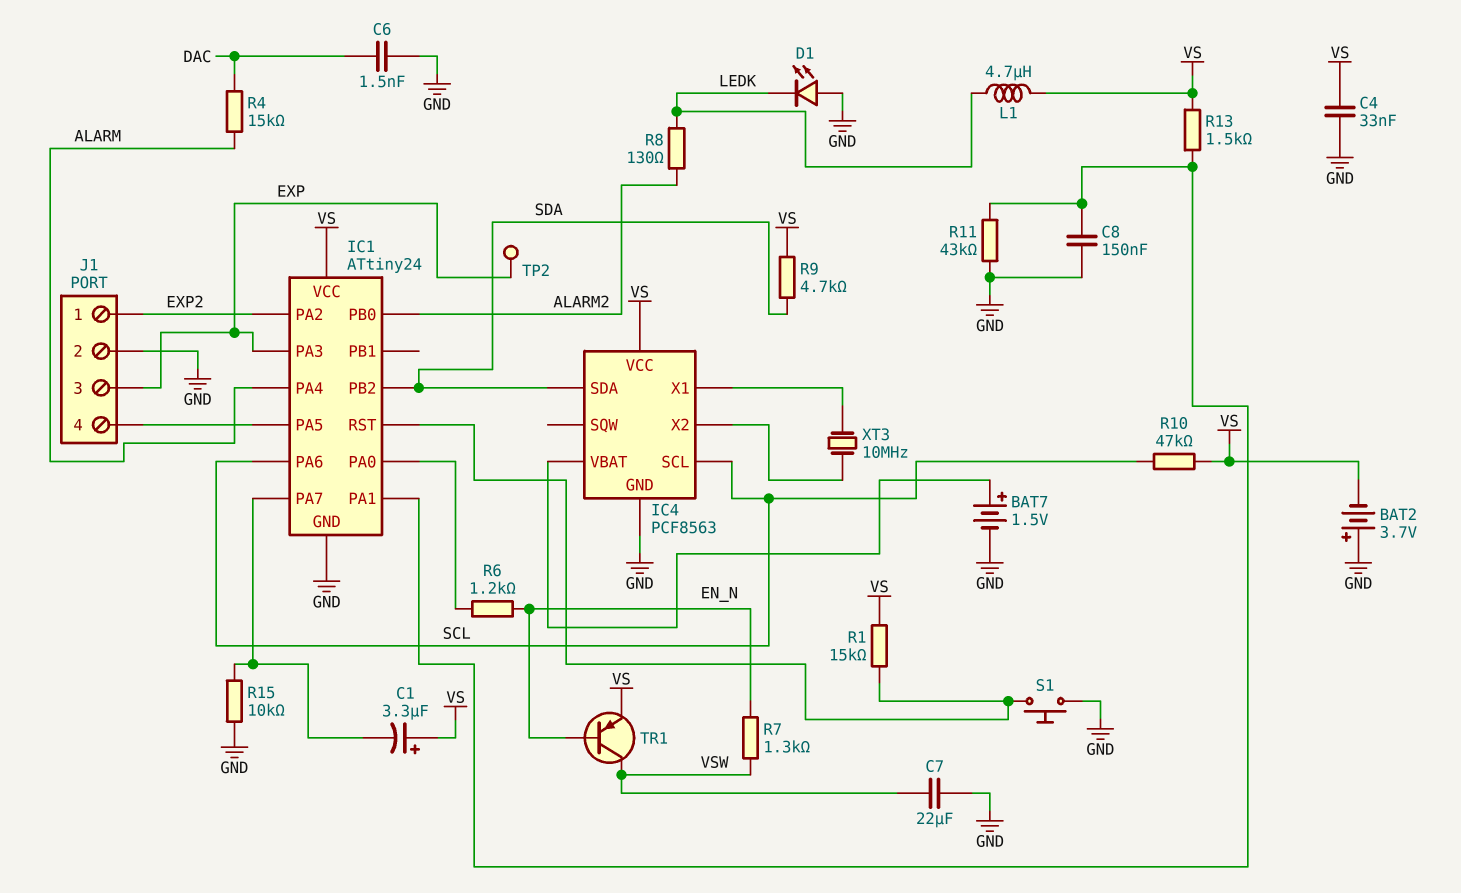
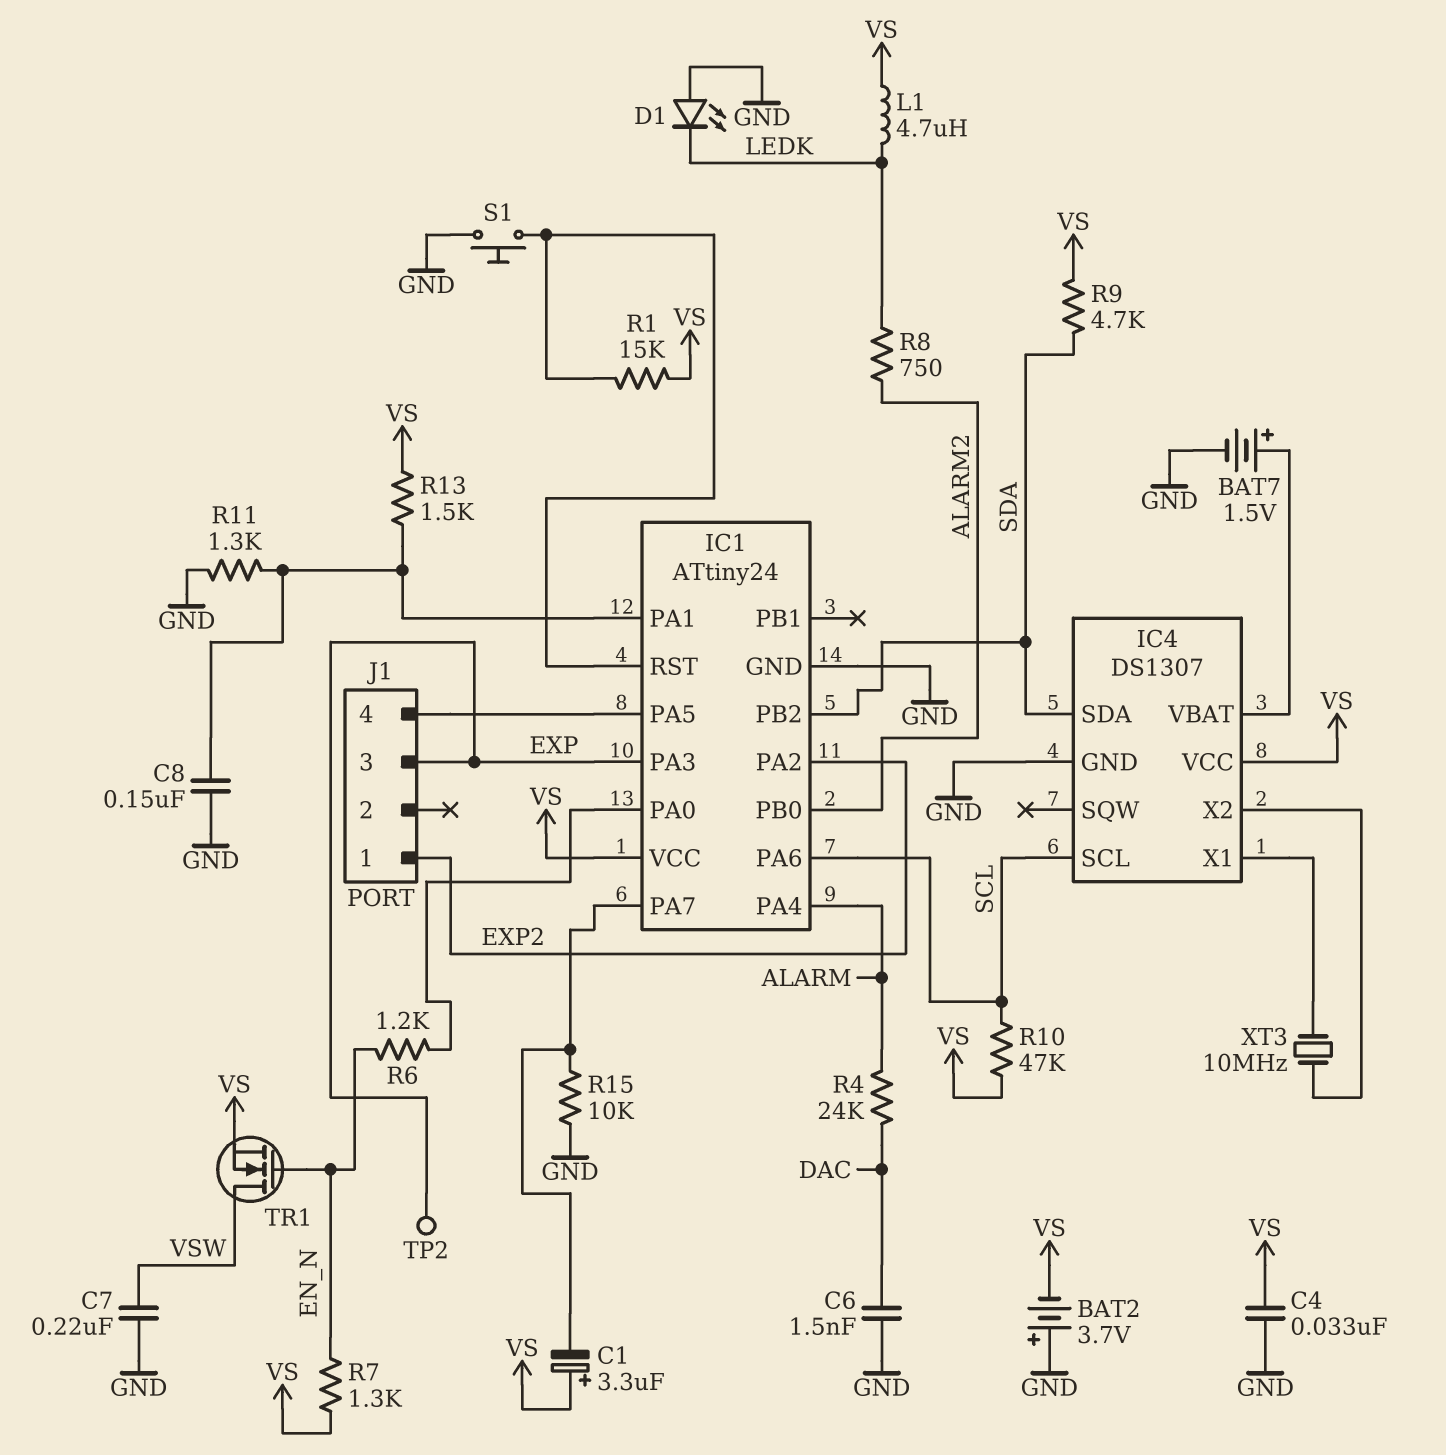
C7: 22uF (GND, VSW) -> 220nF (GND, VSW)
IC4: PCF8563 -> DS1307
J1 pin 2: GND -> none
R4: 15k (ALARM, DAC) -> 24k (ALARM, DAC)
R7: 1.3k (EN_N, VSW) -> 1.3k (EN_N, VS)
R8: 130 (ALARM2, LEDK) -> 750 (ALARM2, LEDK)
R11: 43k (GND, IC1/PA1) -> 1.3k (GND, IC1/PA1)
TR1: PNP (B EN_N, C VSW, E VS) -> NMOS (G EN_N, D VSW, S VS)

